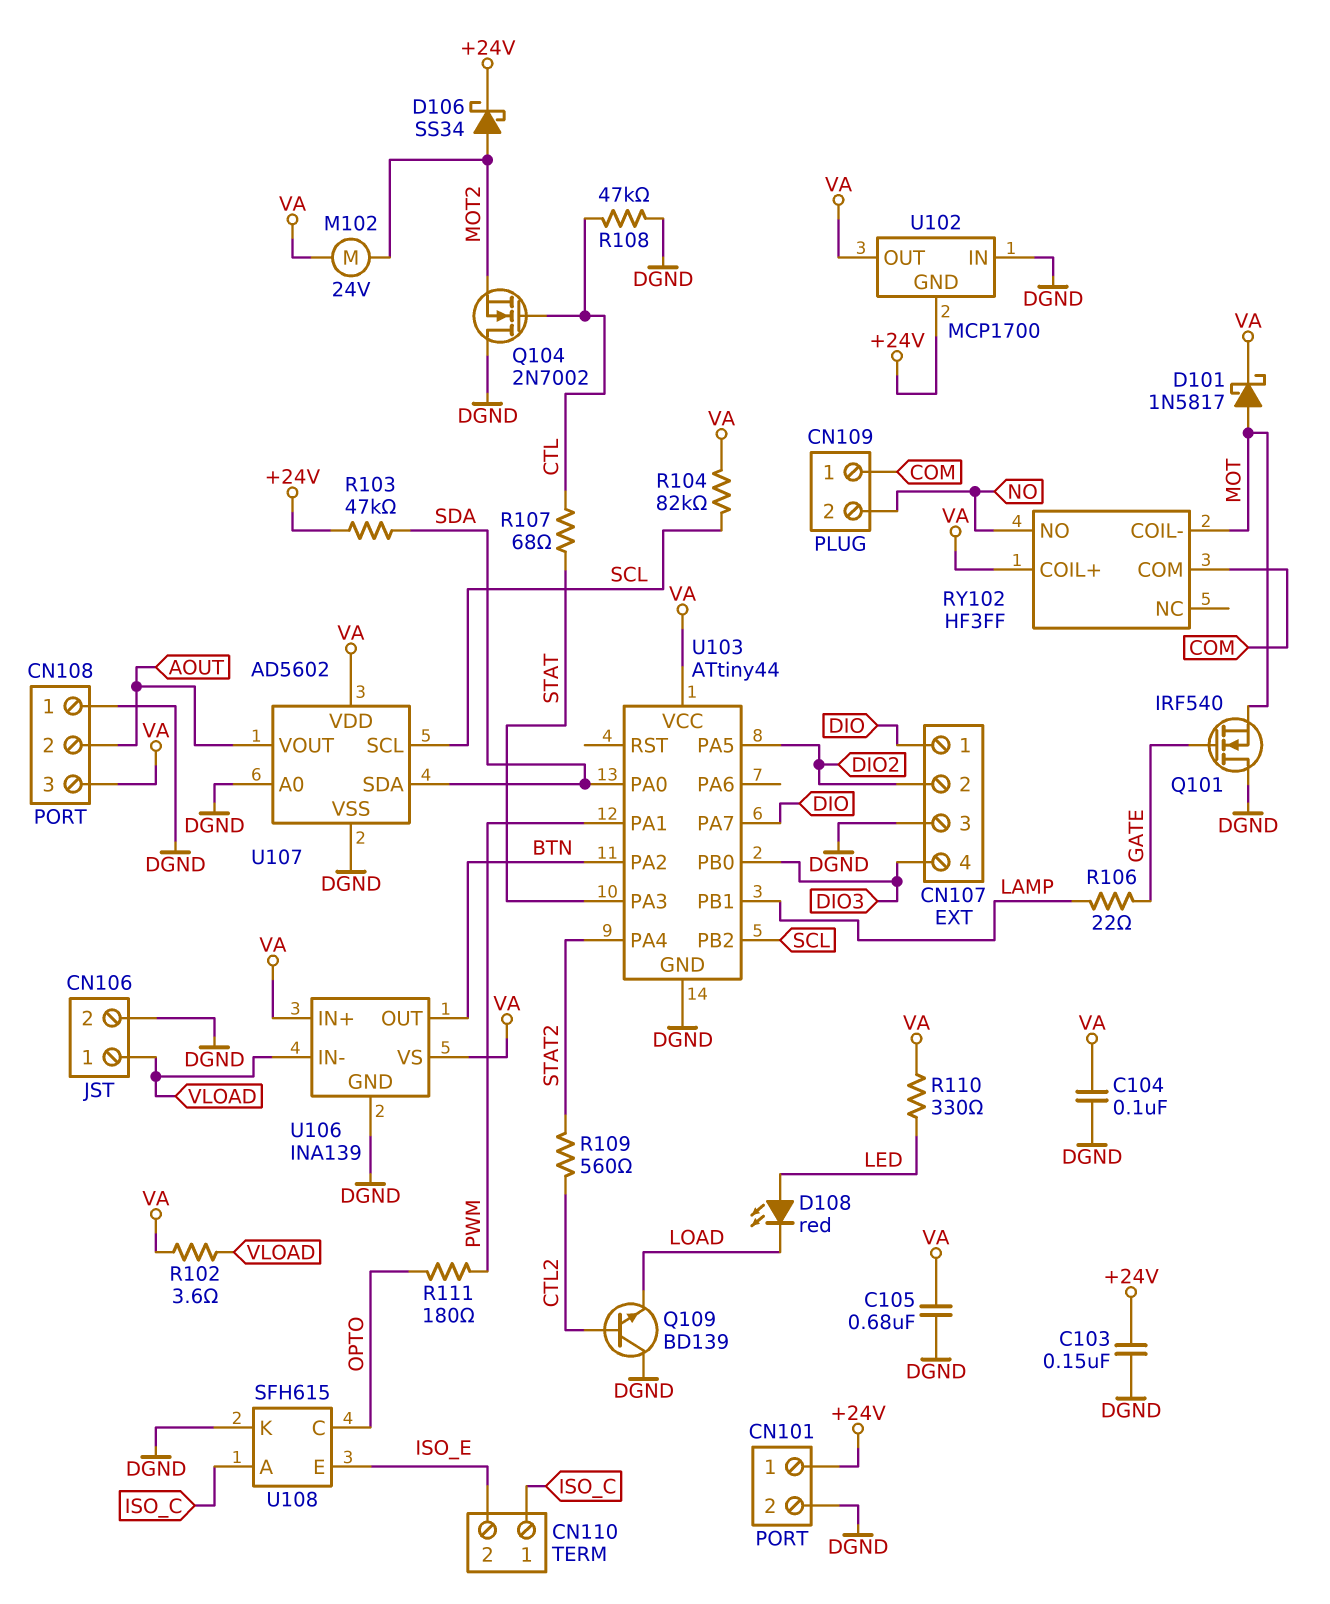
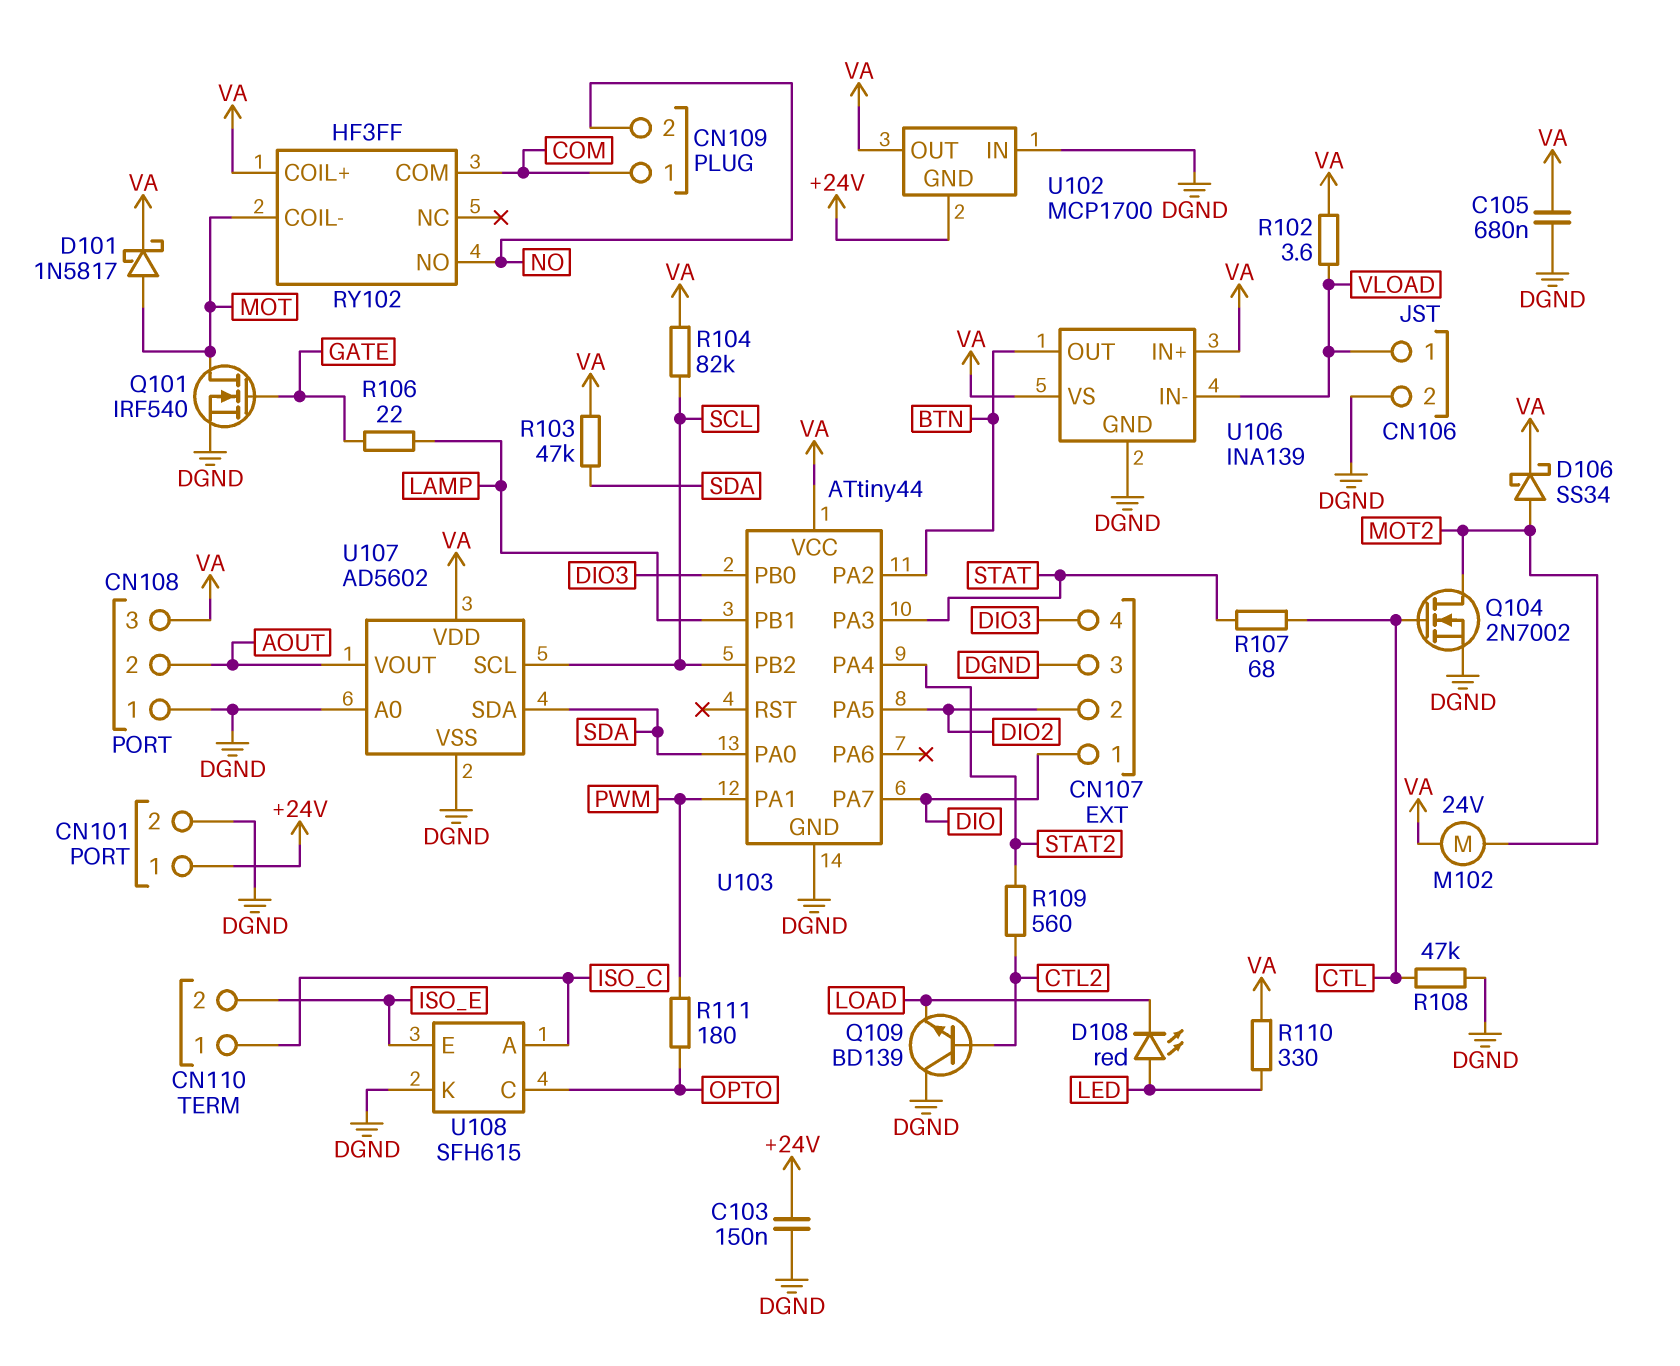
C104: 100nF (DGND, VA) -> none
D106: schottky SS34 (A MOT2, K +24V) -> schottky SS34 (A MOT2, K VA)
Q101: NMOS IRF540 (G GATE, D DGND, S MOT) -> NMOS IRF540 (G GATE, D MOT, S DGND)
Q104: NMOS 2N7002 (G CTL, D DGND, S MOT2) -> NMOS 2N7002 (G CTL, D MOT2, S DGND)
R103: 47k (+24V, SDA) -> 47k (SDA, VA)

